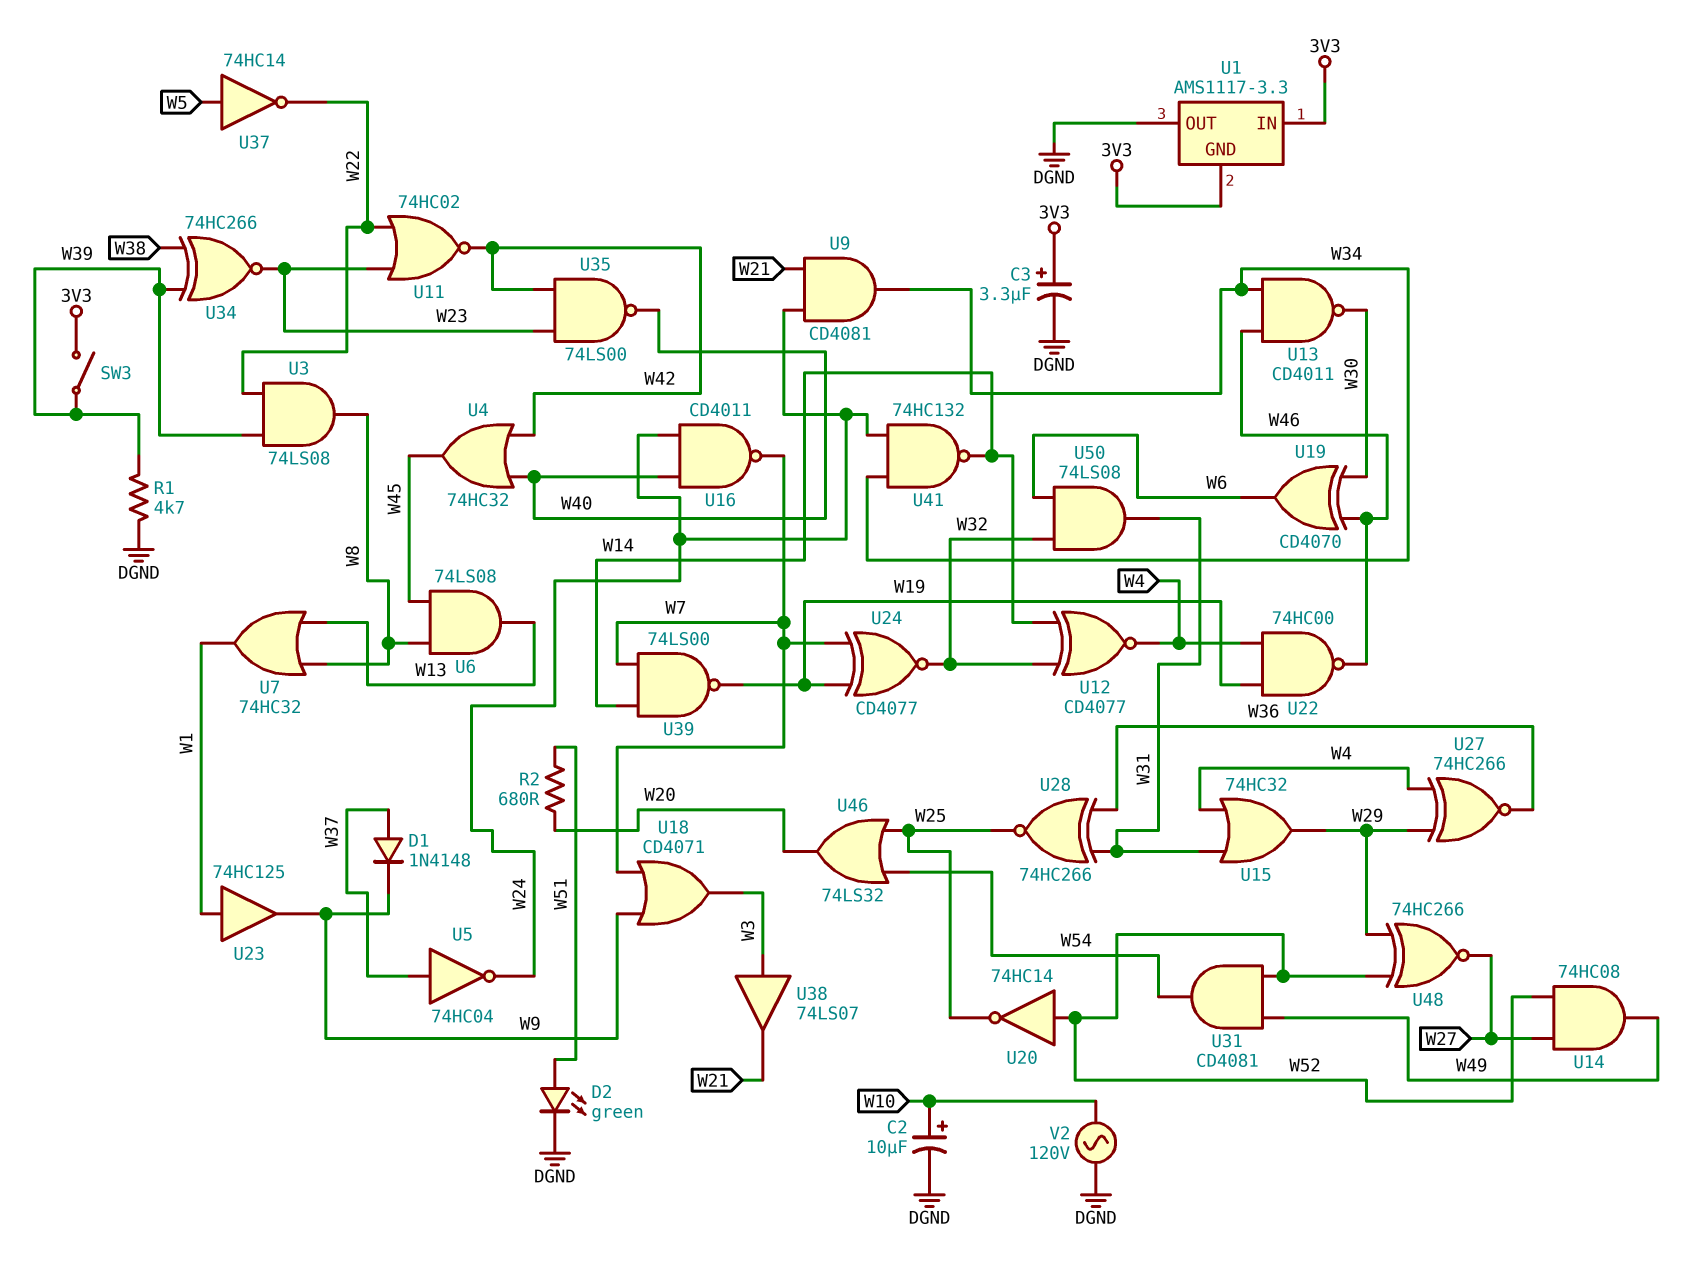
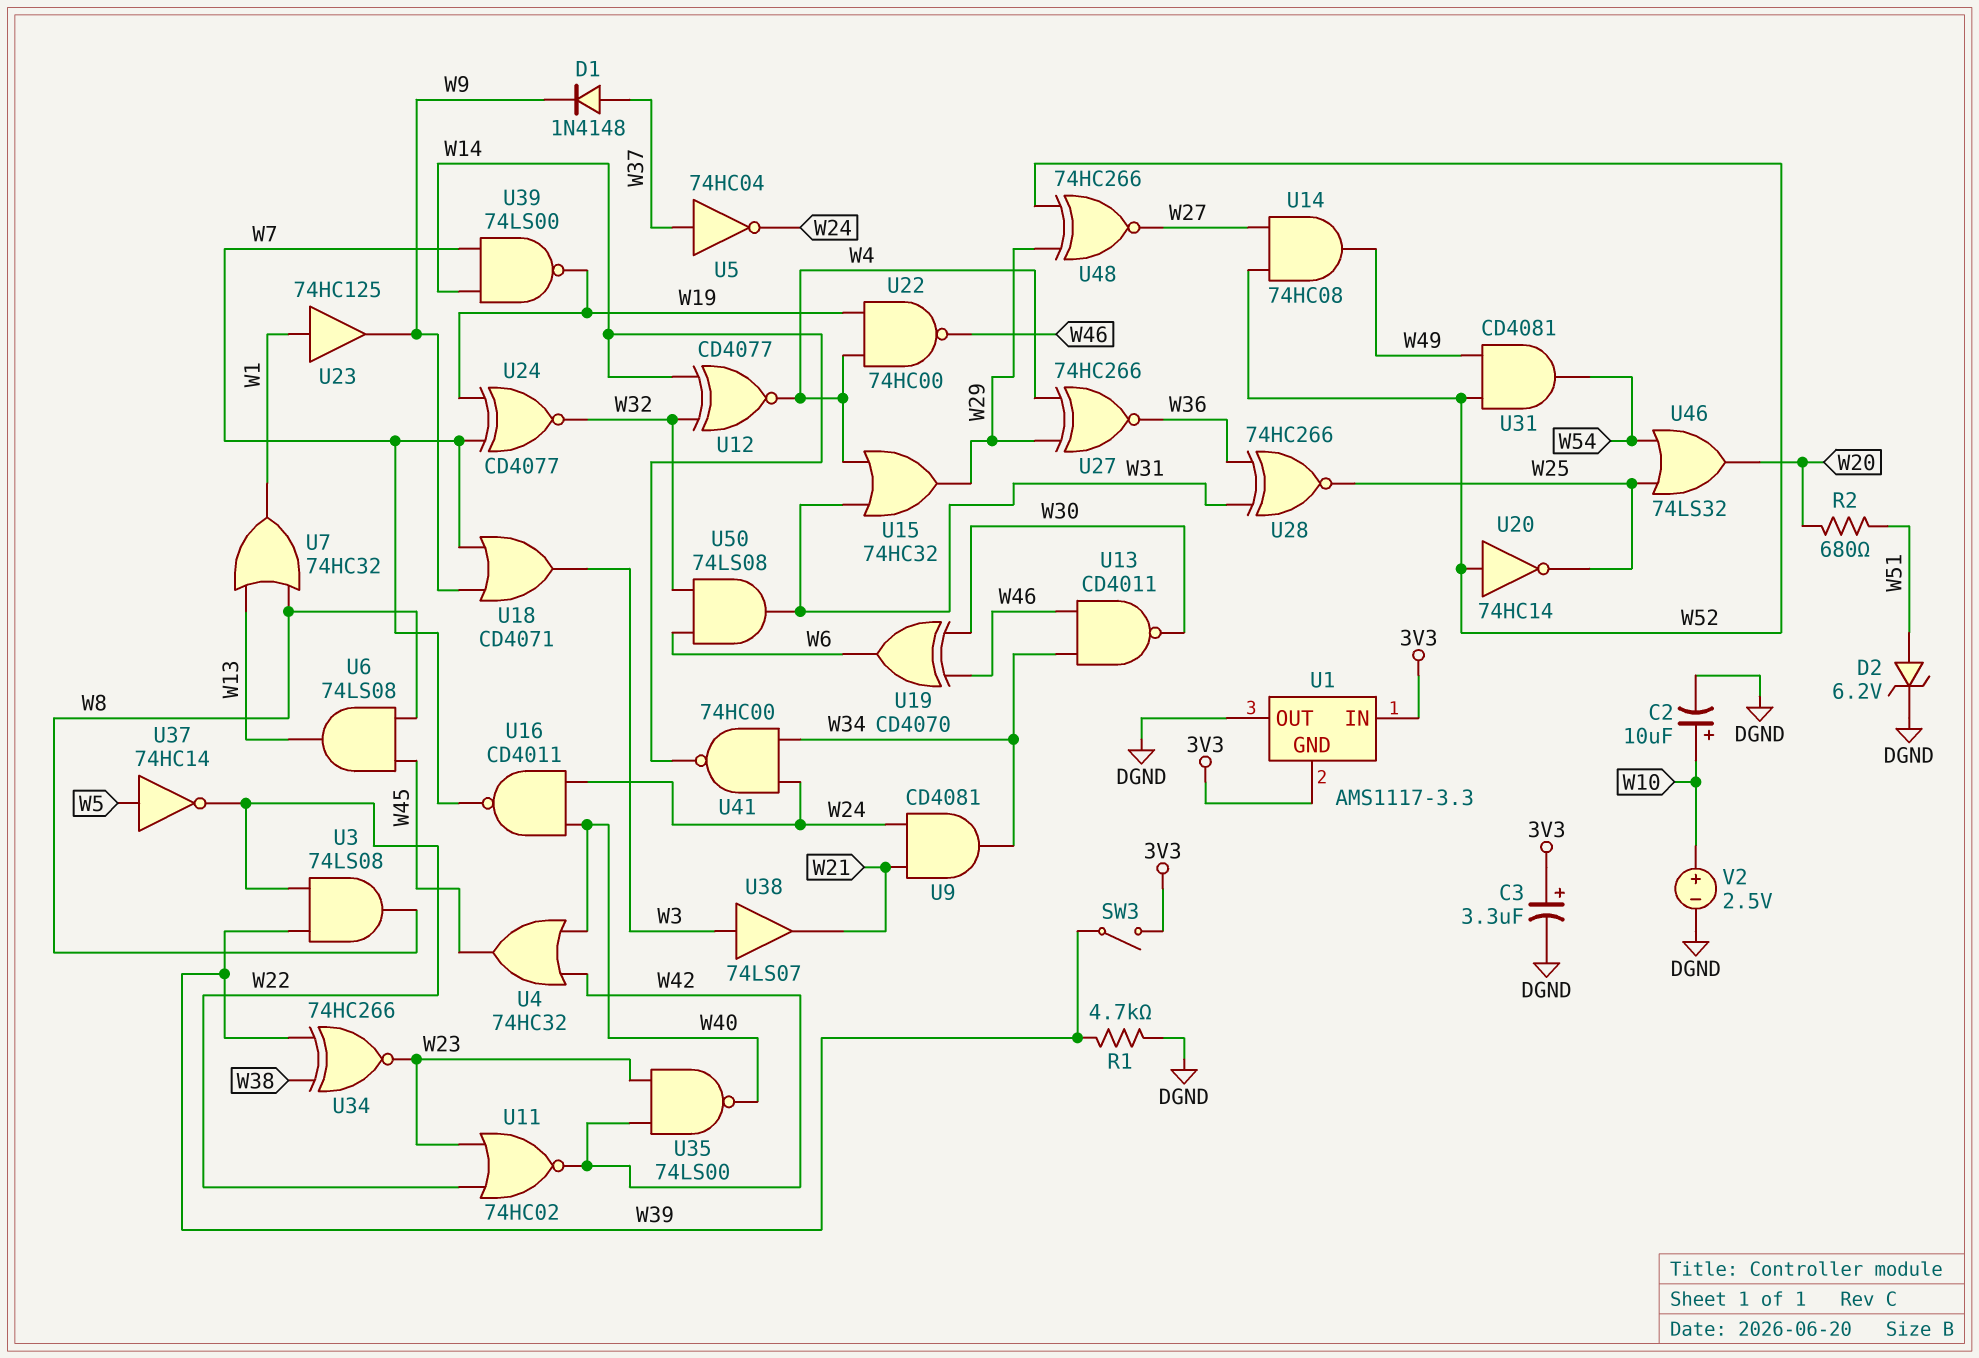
D2: LED green (A W51, K DGND) -> zener 6.2V (A W51, K DGND)
U41: NAND 74HC132 (in W24, in W34, out W14) -> NAND 74HC00 (in W24, in W34, out W14)
V2: AC 120V (DGND, W10) -> 2.5V (plus W10, minus DGND)

